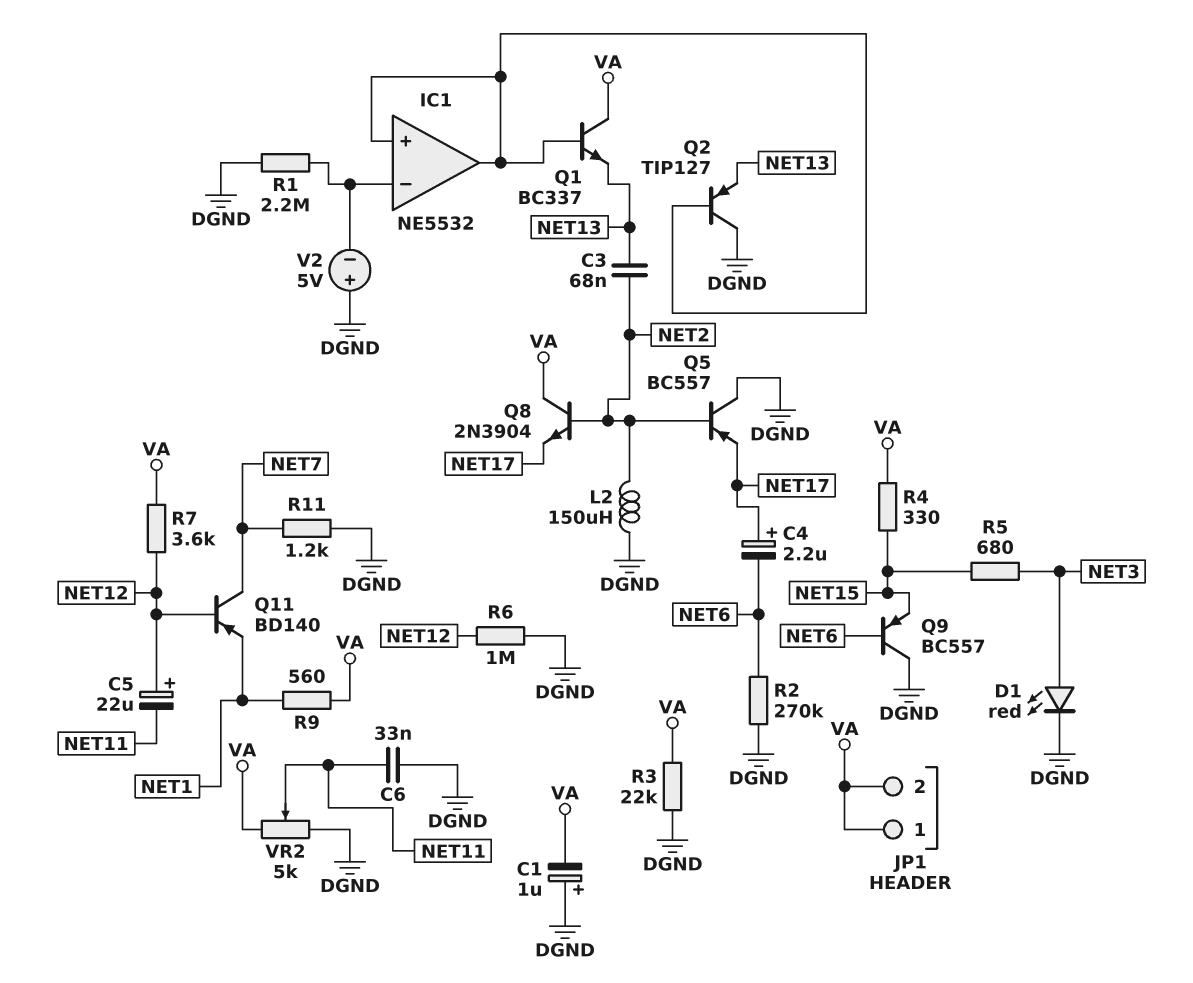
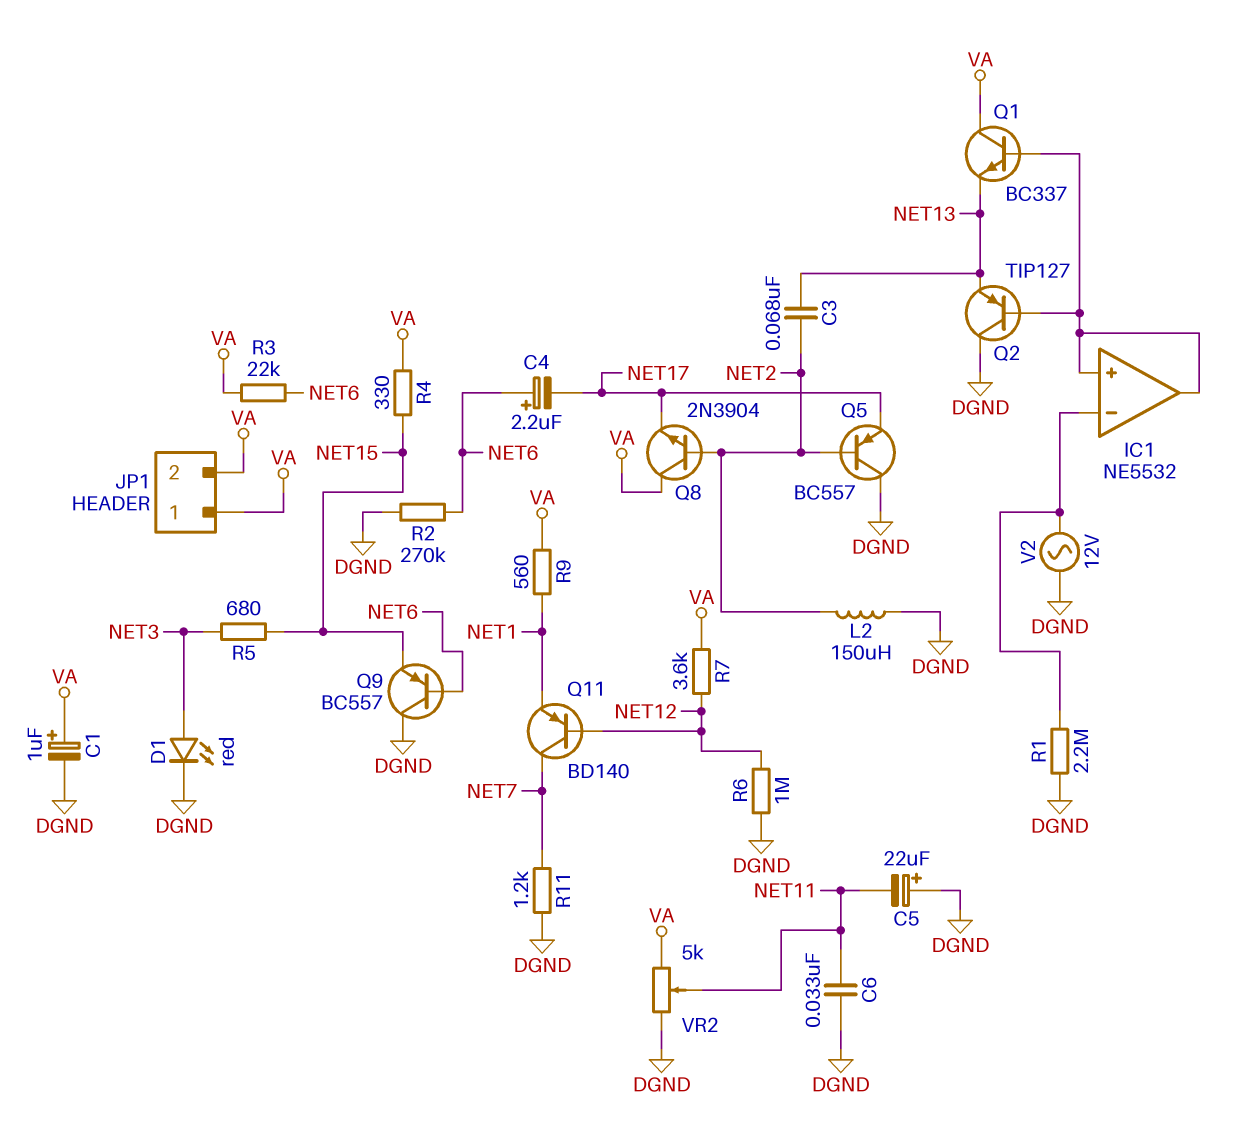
C1: 1uF (plus DGND, minus VA) -> 1uF (plus VA, minus DGND)
C4: 2.2uF (plus NET17, minus NET6) -> 2.2uF (plus NET6, minus NET17)
C5: 22uF (plus NET12, minus NET11) -> 22uF (plus DGND, minus NET11)
R3: 22k (DGND, VA) -> 22k (NET6, VA)
V2: 5V (plus DGND, minus IC1/in-) -> AC 12V (DGND, IC1/in-)

